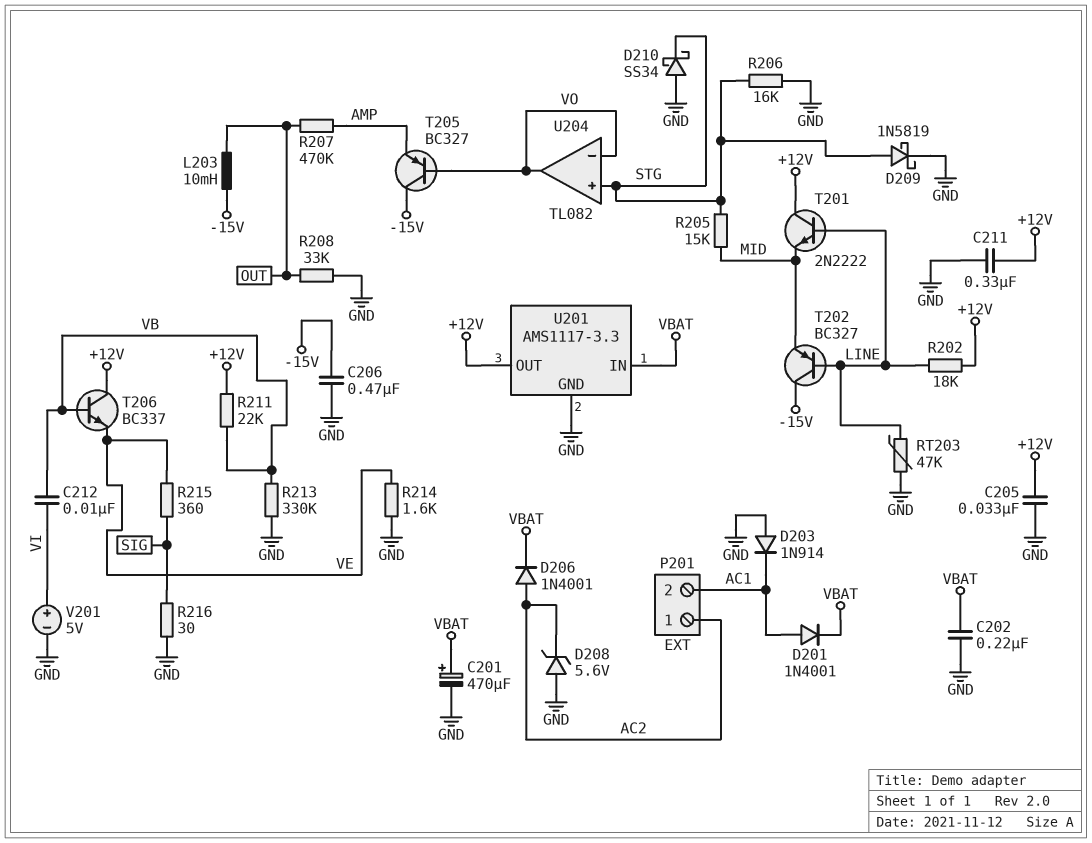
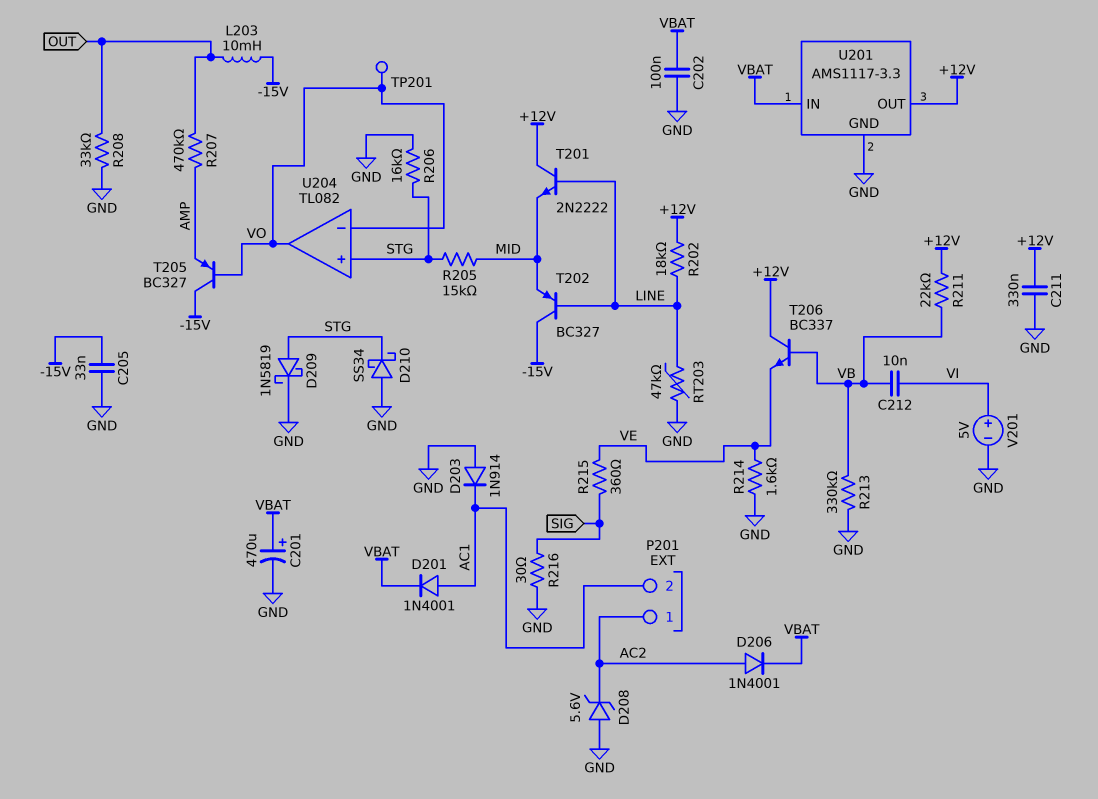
C202: 220nF (GND, VBAT) -> 100nF (GND, VBAT)
C205: 33nF (+12V, GND) -> 33nF (-15V, GND)
C206: 470nF (-15V, GND) -> none
TP201: none -> test point (VO)

